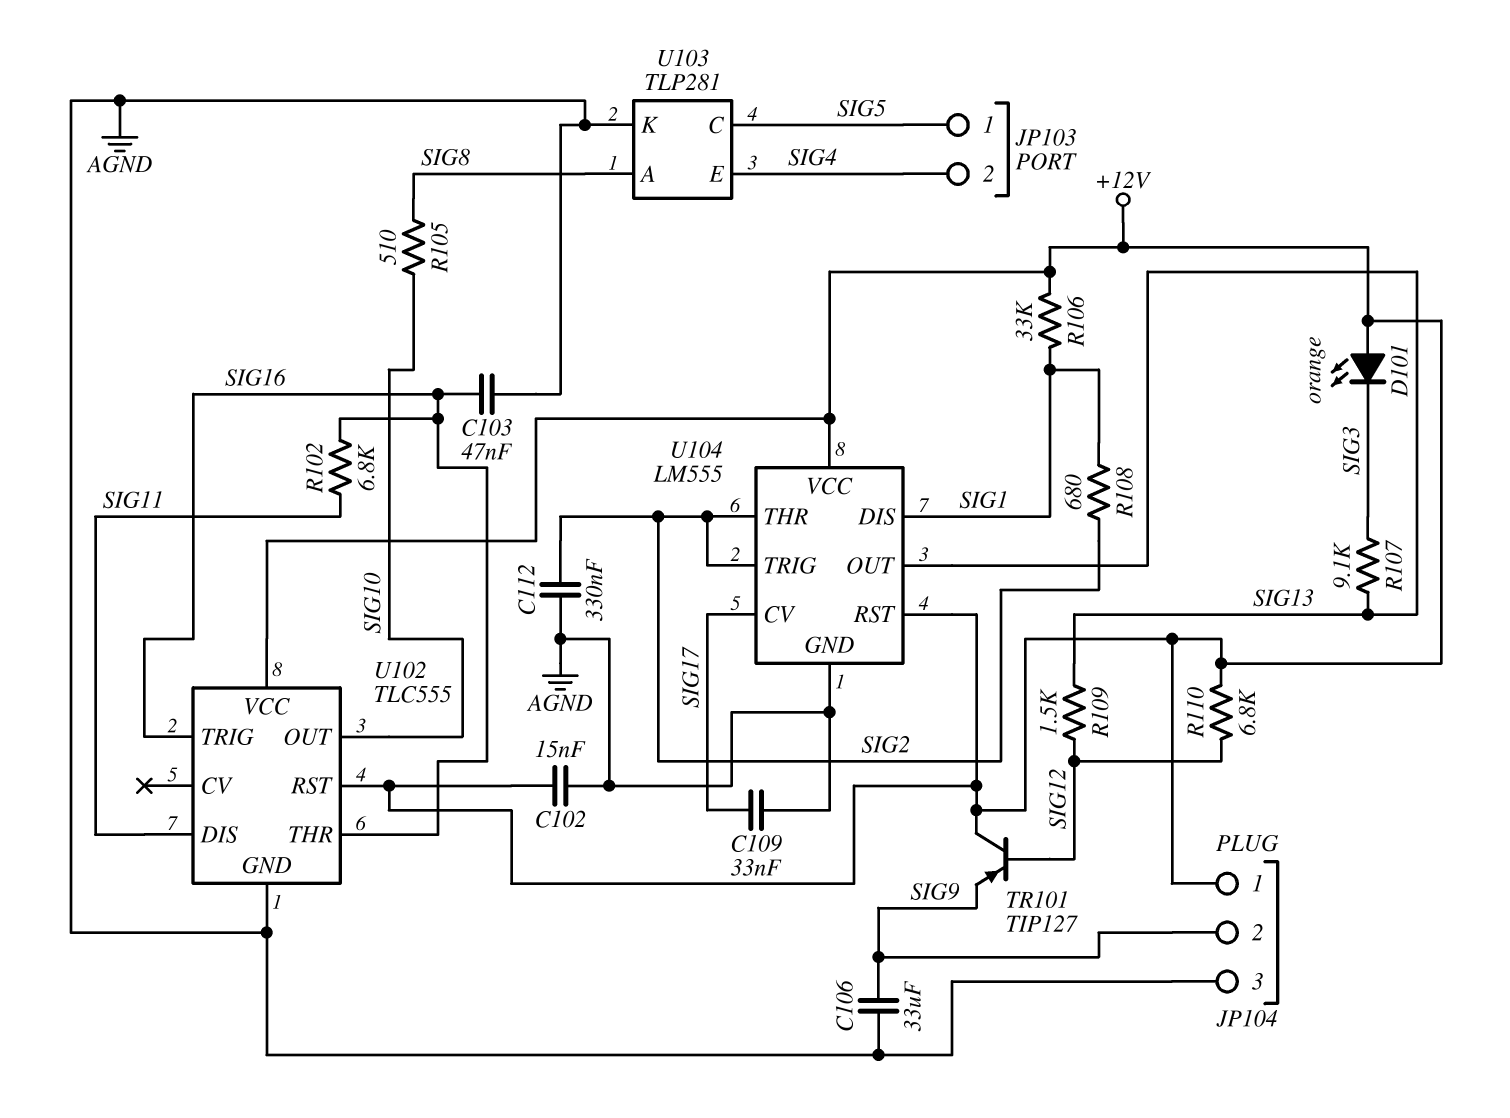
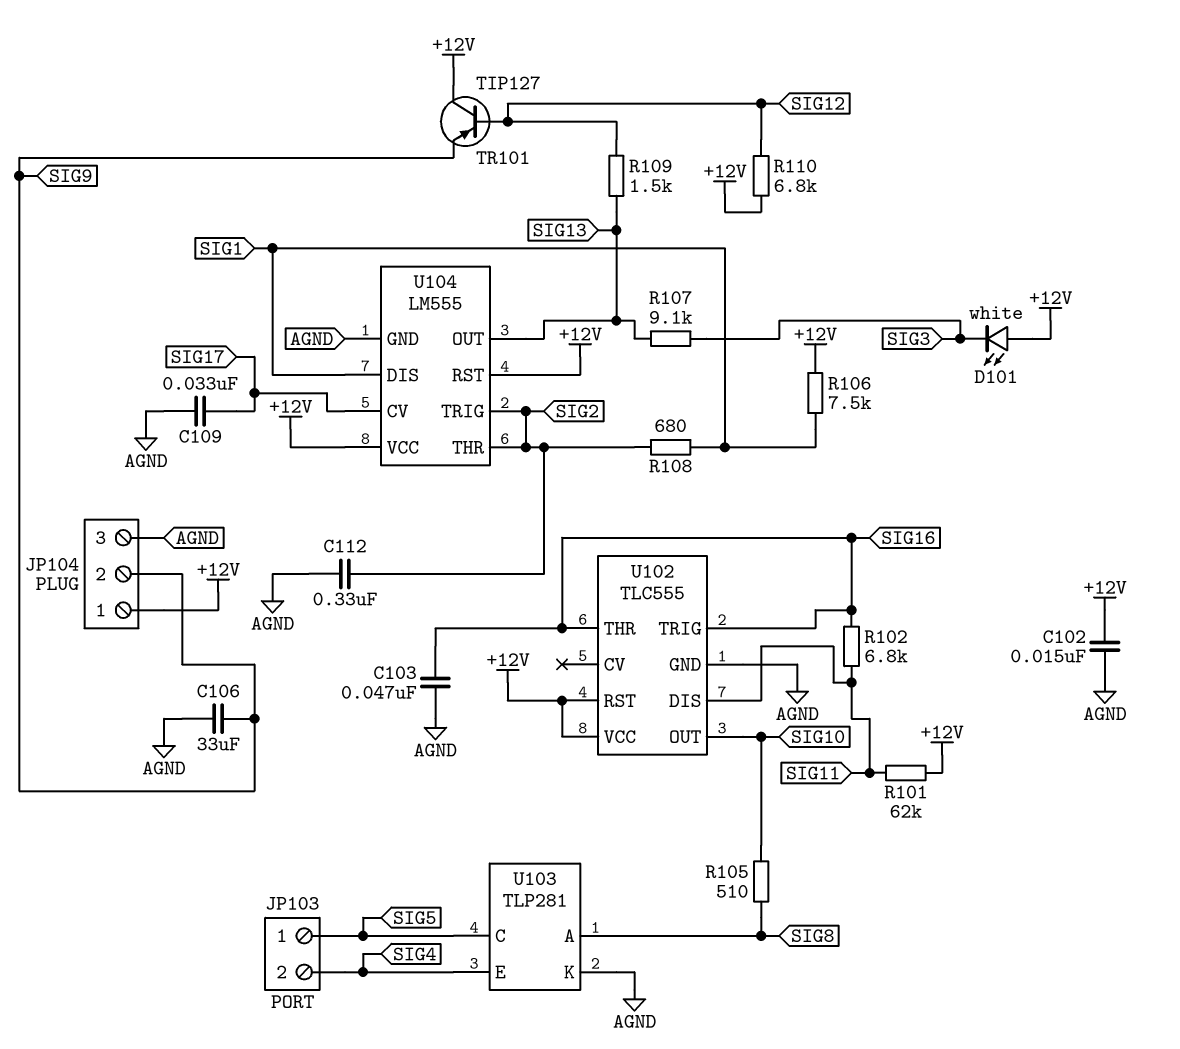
D101: LED orange (A +12V, K SIG3) -> LED white (A +12V, K SIG3)
R101: none -> 62k (+12V, SIG11)
R106: 33k (+12V, SIG1) -> 7.5k (+12V, SIG1)

